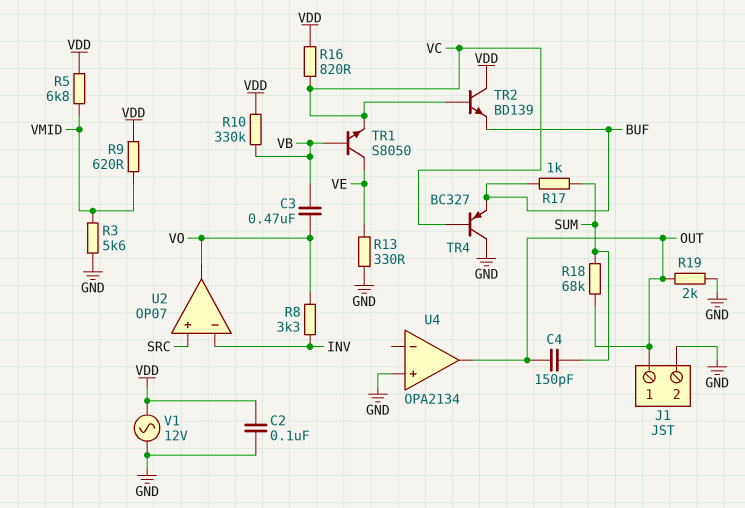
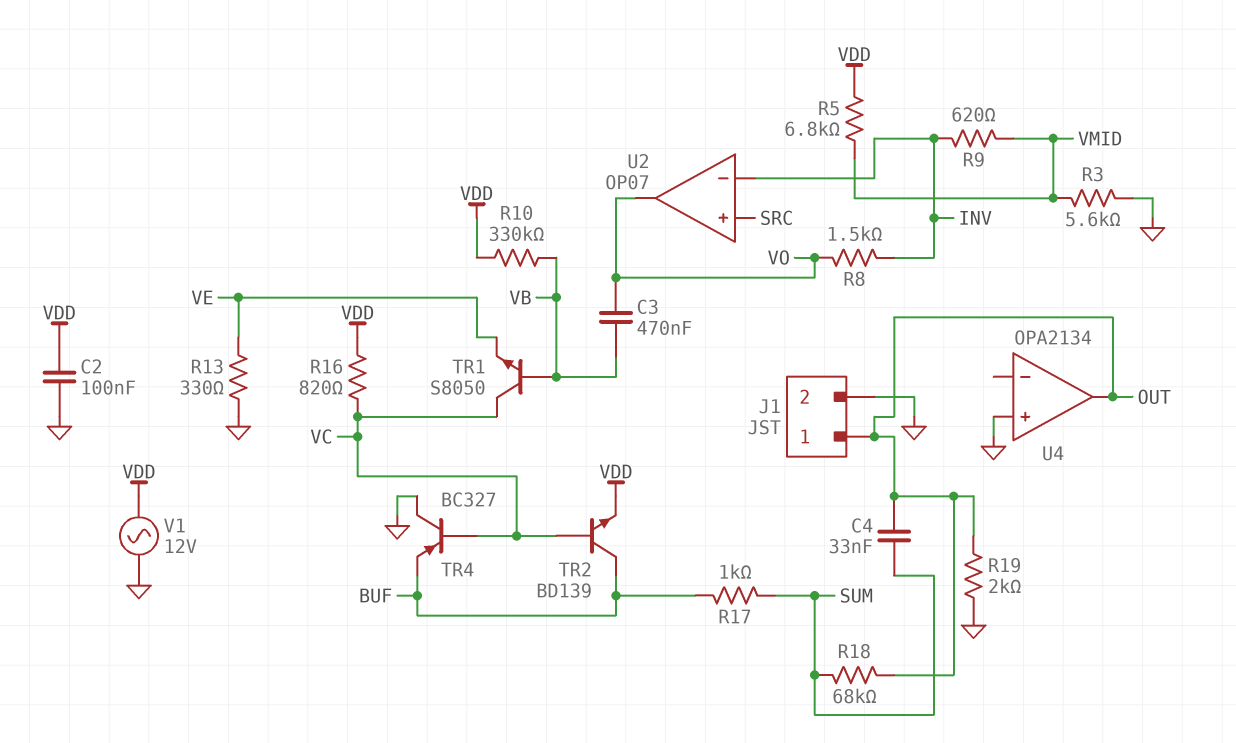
C4: 150pF (OUT, SUM) -> 33nF (OUT, SUM)
R8: 3.3k (INV, VO) -> 1.5k (INV, VO)
R9: 620 (VDD, VMID) -> 620 (INV, VMID)
TR1: NPN S8050 (B VB, C VE, E VC) -> NPN S8050 (B VB, C VC, E VE)
TR2: NPN BD139 (B VC, C VDD, E BUF) -> NPN BD139 (B VC, C BUF, E VDD)

